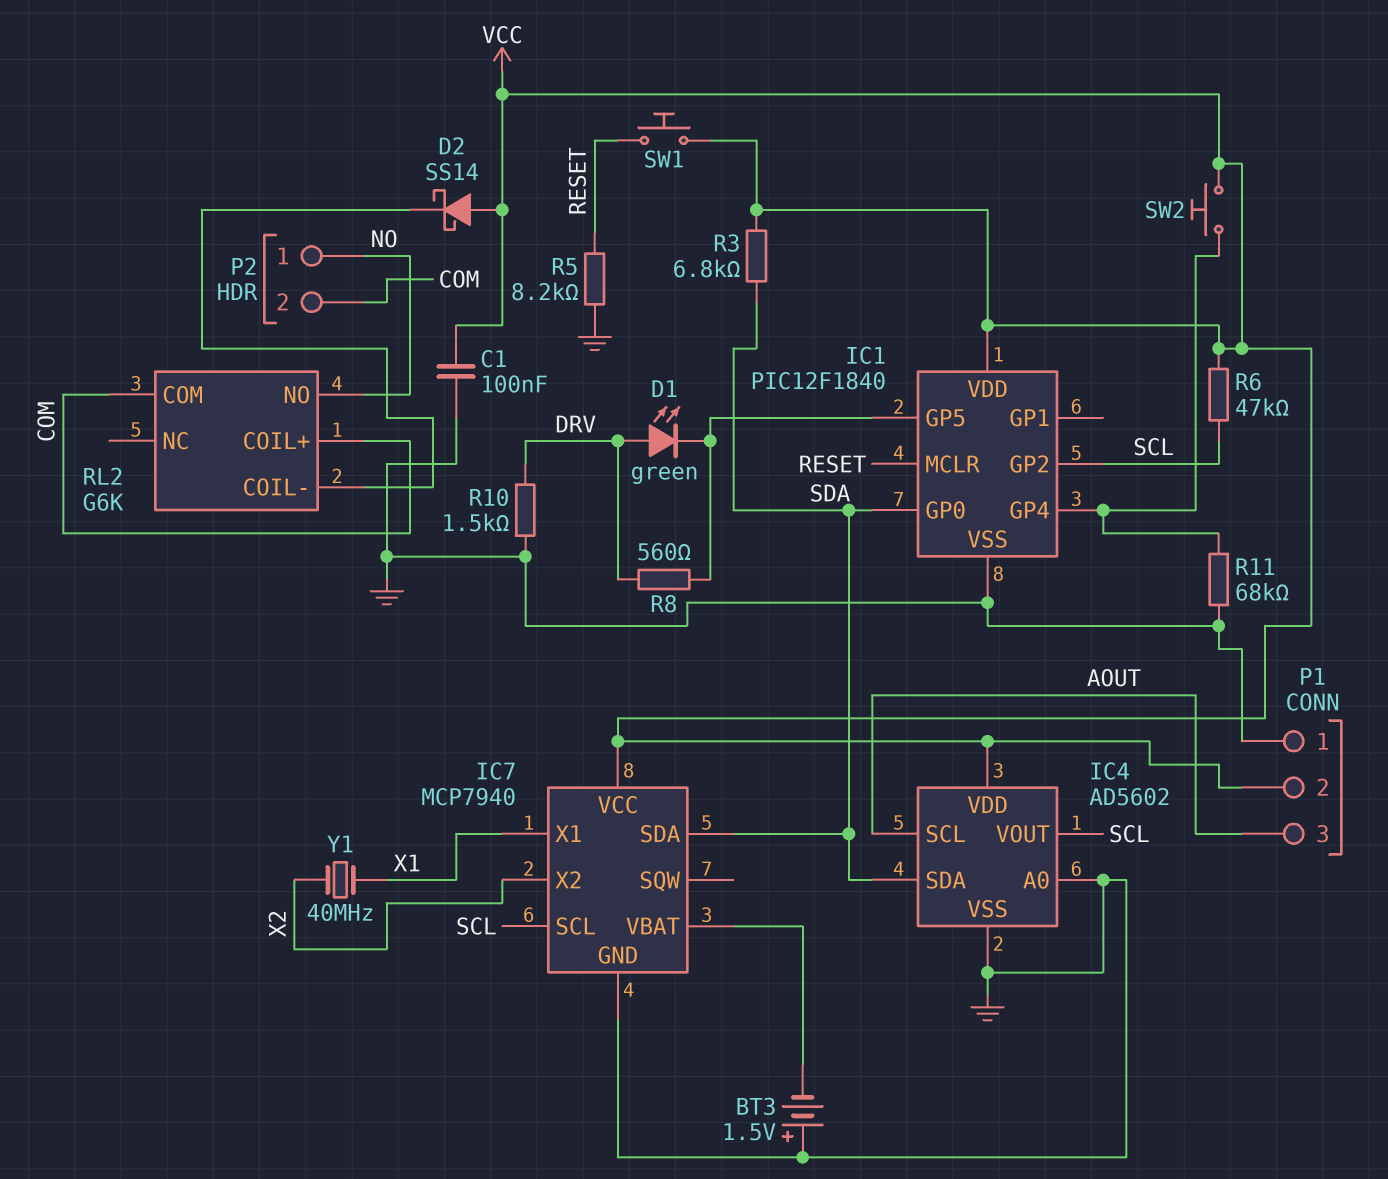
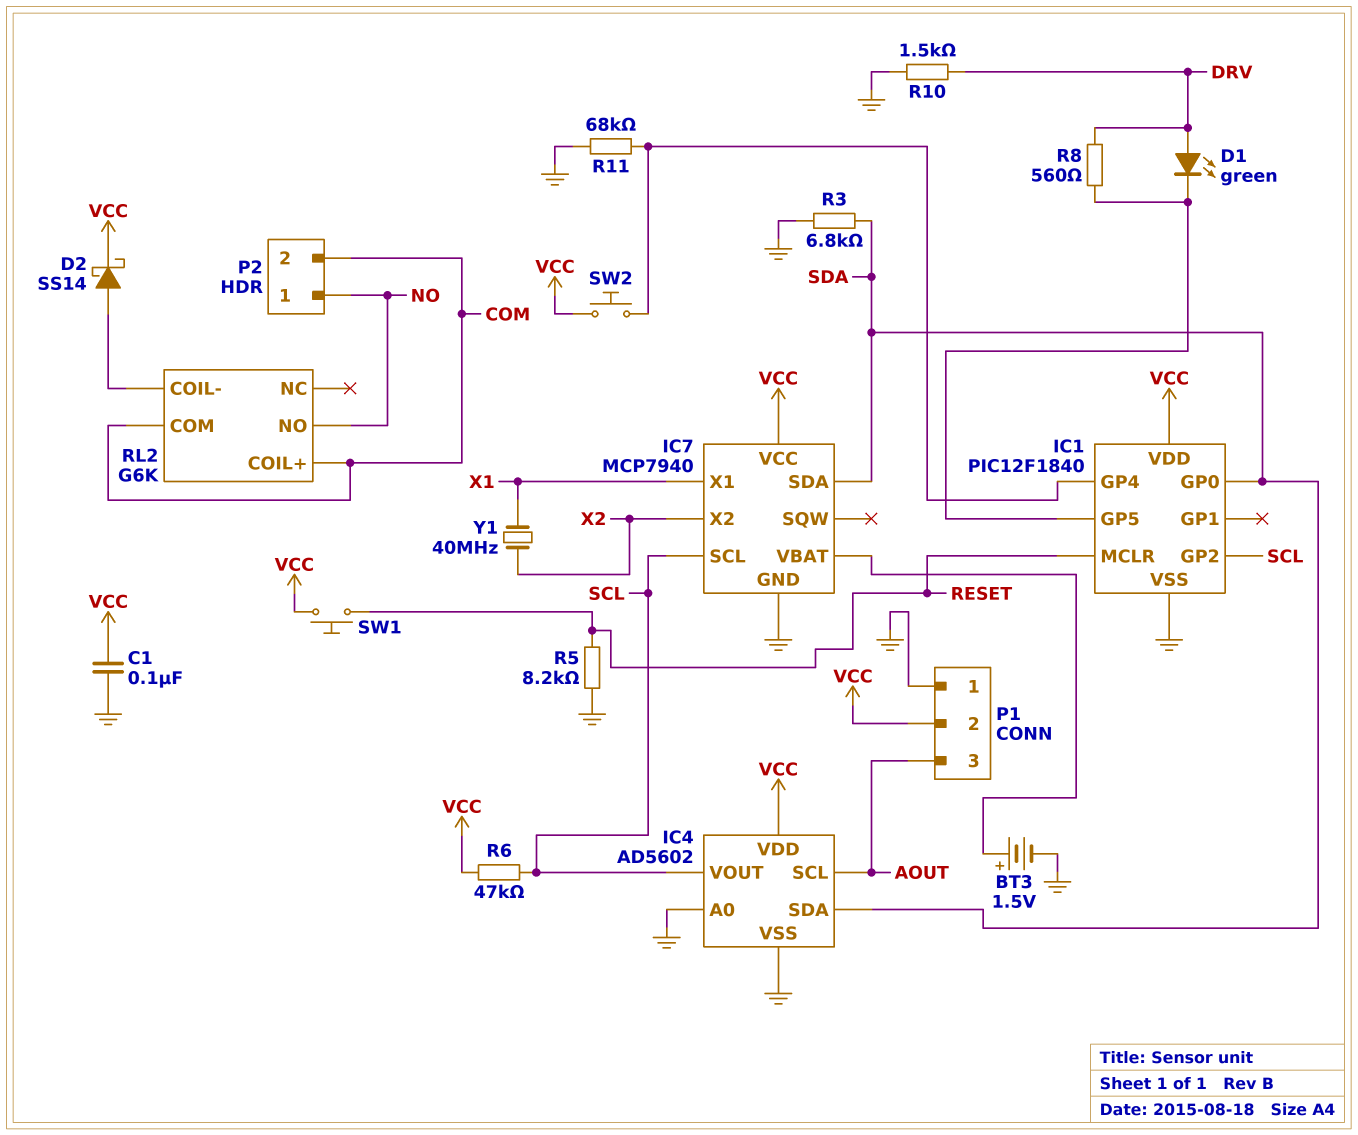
BT3: 1.5V (plus GND, minus IC7/VBAT) -> 1.5V (plus IC7/VBAT, minus GND)
D2: schottky SS14 (A VCC, K RL2/COIL-) -> schottky SS14 (A RL2/COIL-, K VCC)
R3: 6.8k (SDA, VCC) -> 6.8k (GND, SDA)

